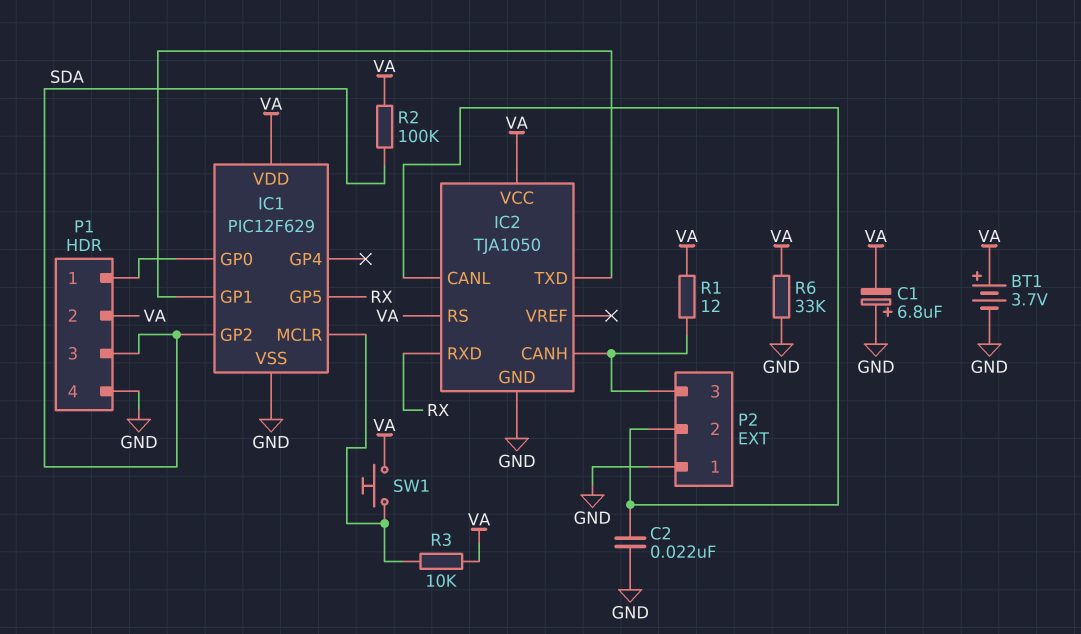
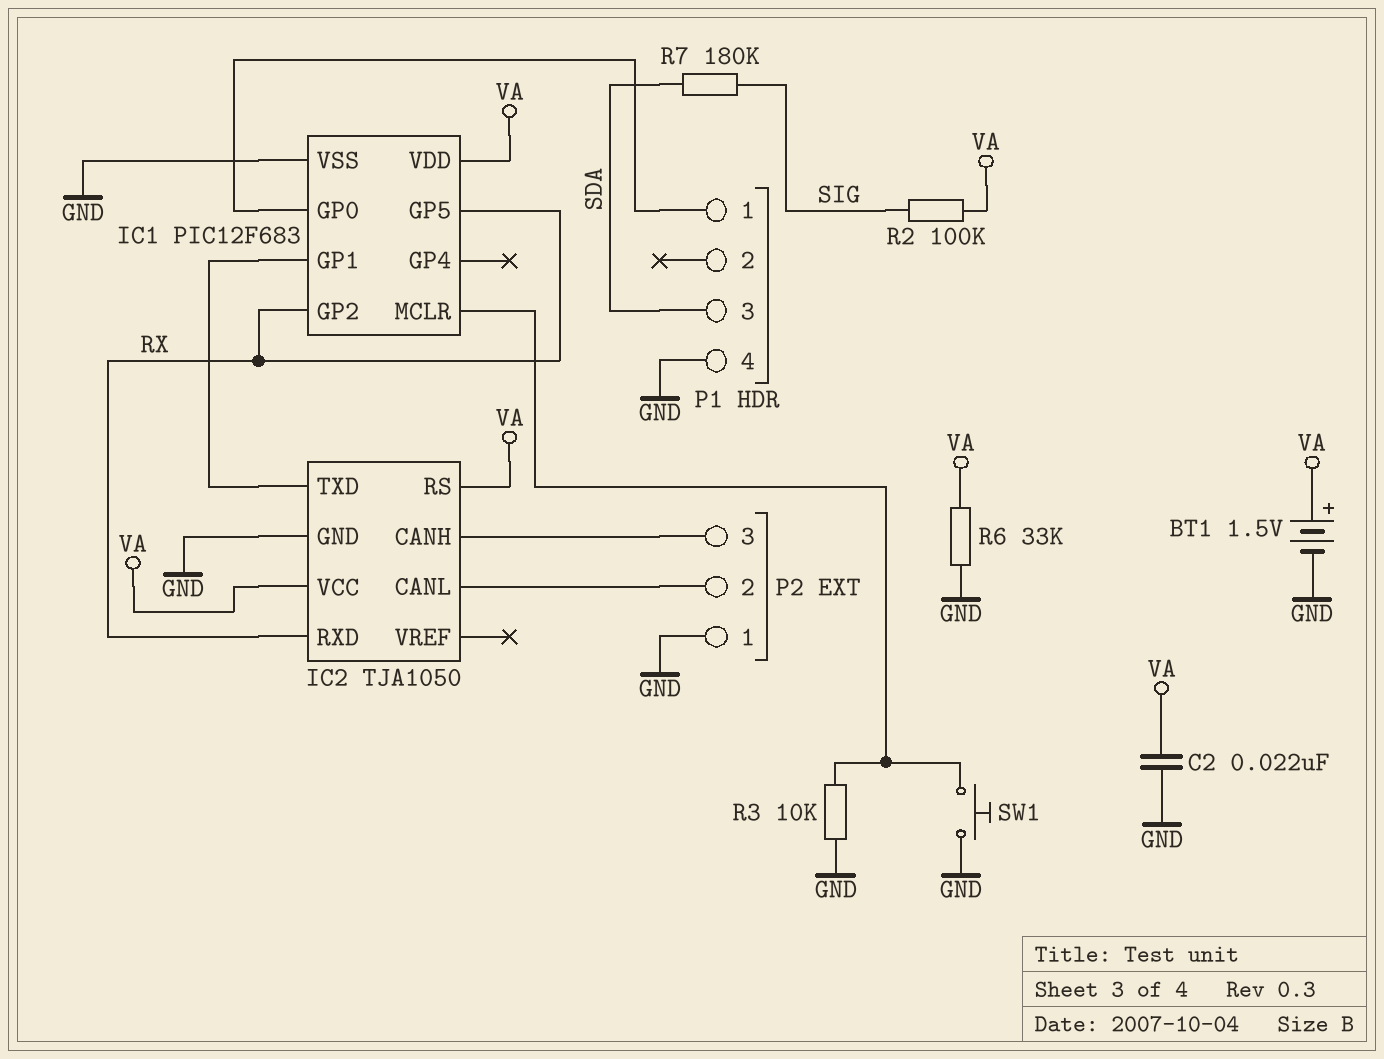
BT1: 3.7V (plus VA, minus GND) -> 1.5V (plus VA, minus GND)
C1: 6.8uF (plus GND, minus VA) -> none
C2: 22nF (GND, IC2/CANL) -> 22nF (GND, VA)
IC1: PIC12F629 -> PIC12F683
IC1 pin GP2: SDA -> RX
P1 pin 2: VA -> none
R1: 12 (IC2/CANH, VA) -> none
R2: 100k (SDA, VA) -> 100k (SIG, VA)
R3: 10k (IC1/MCLR, VA) -> 10k (GND, IC1/MCLR)
R7: none -> 180k (SDA, SIG)
SW1: button (IC1/MCLR, VA) -> button (GND, IC1/MCLR)

